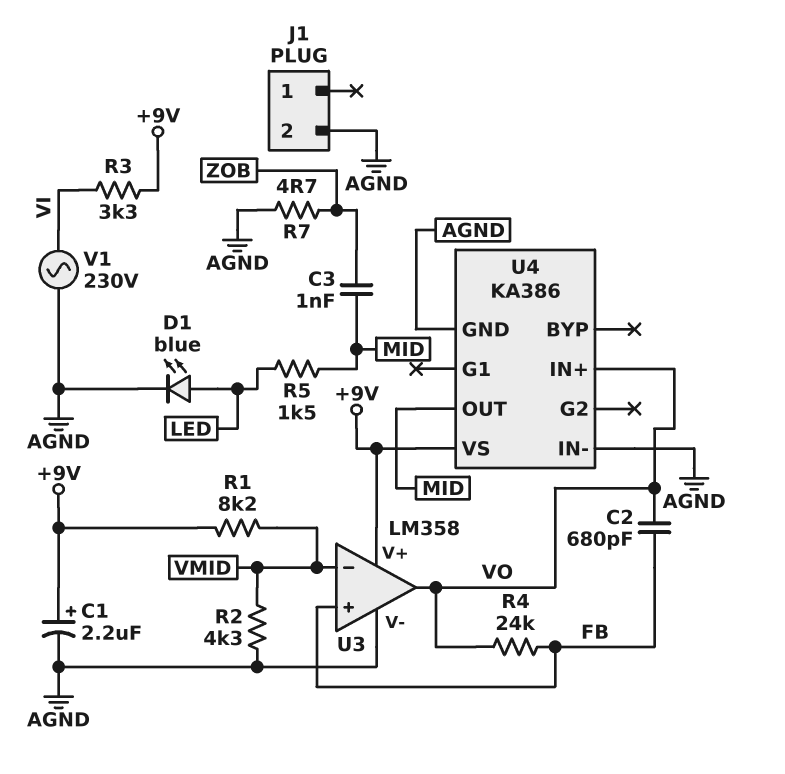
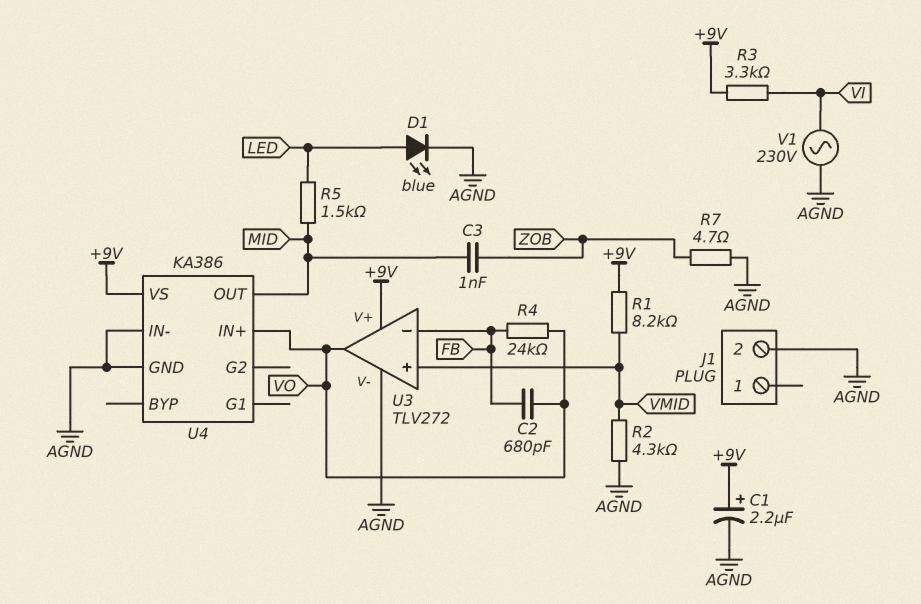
U3: LM358 -> TLV272
U3 pin in+: FB -> VMID
U3 pin in-: VMID -> FB

